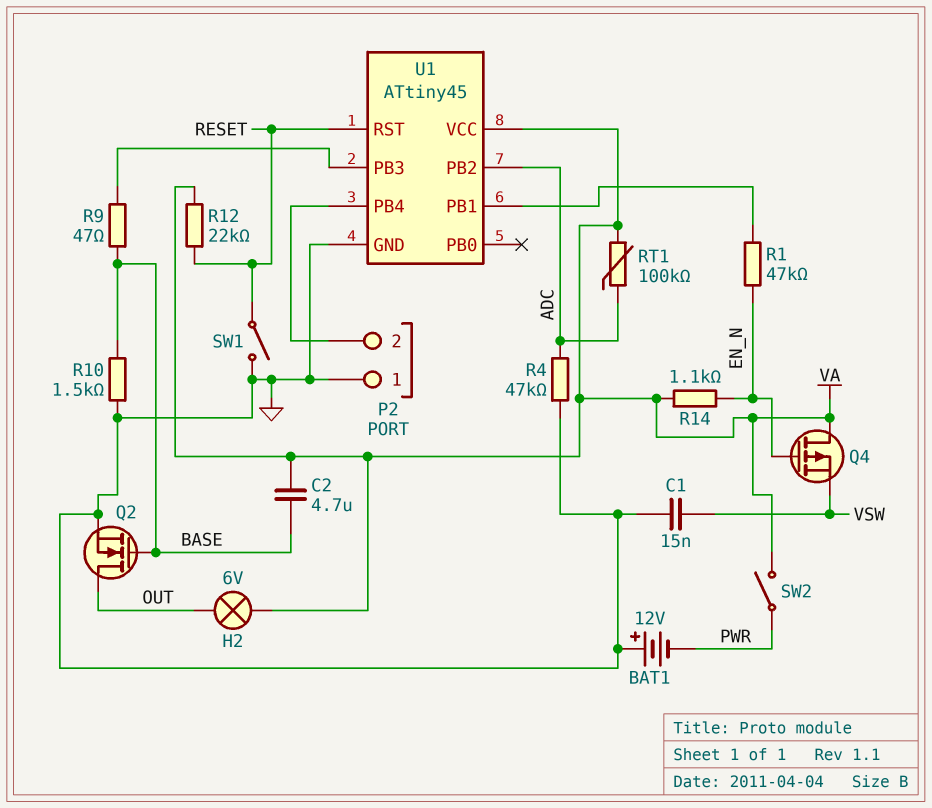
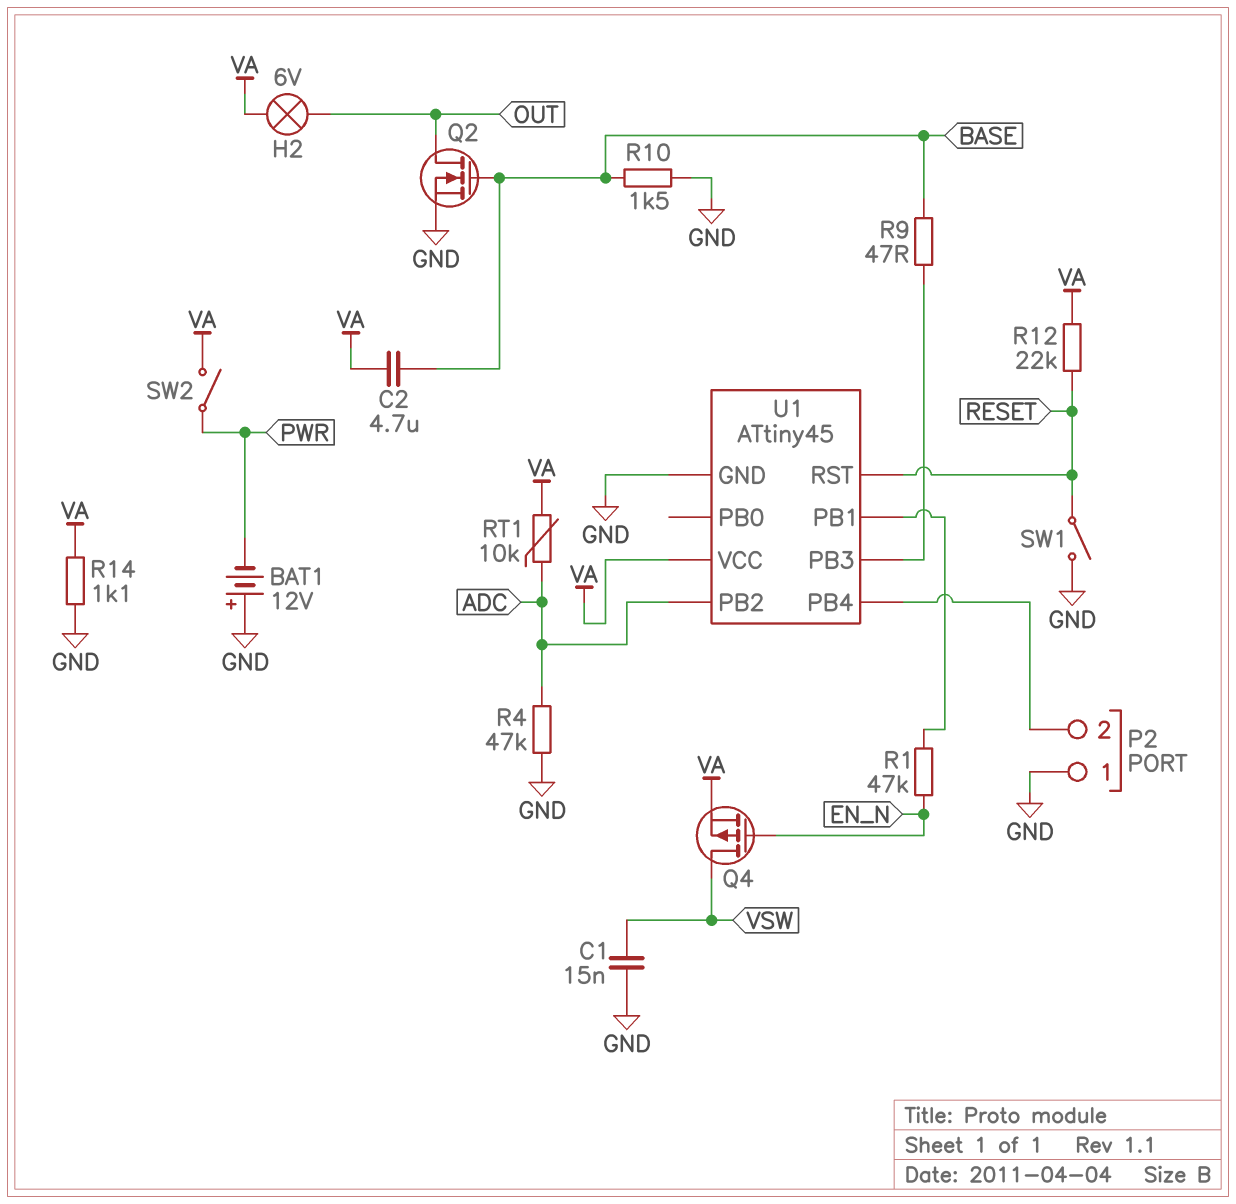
Q4: PMOS (G EN_N, D VA, S VSW) -> PMOS (G EN_N, D VSW, S VA)
R14: 1.1k (EN_N, VA) -> 1.1k (GND, VA)
RT1: 100k (ADC, VA) -> 10k (ADC, VA)

